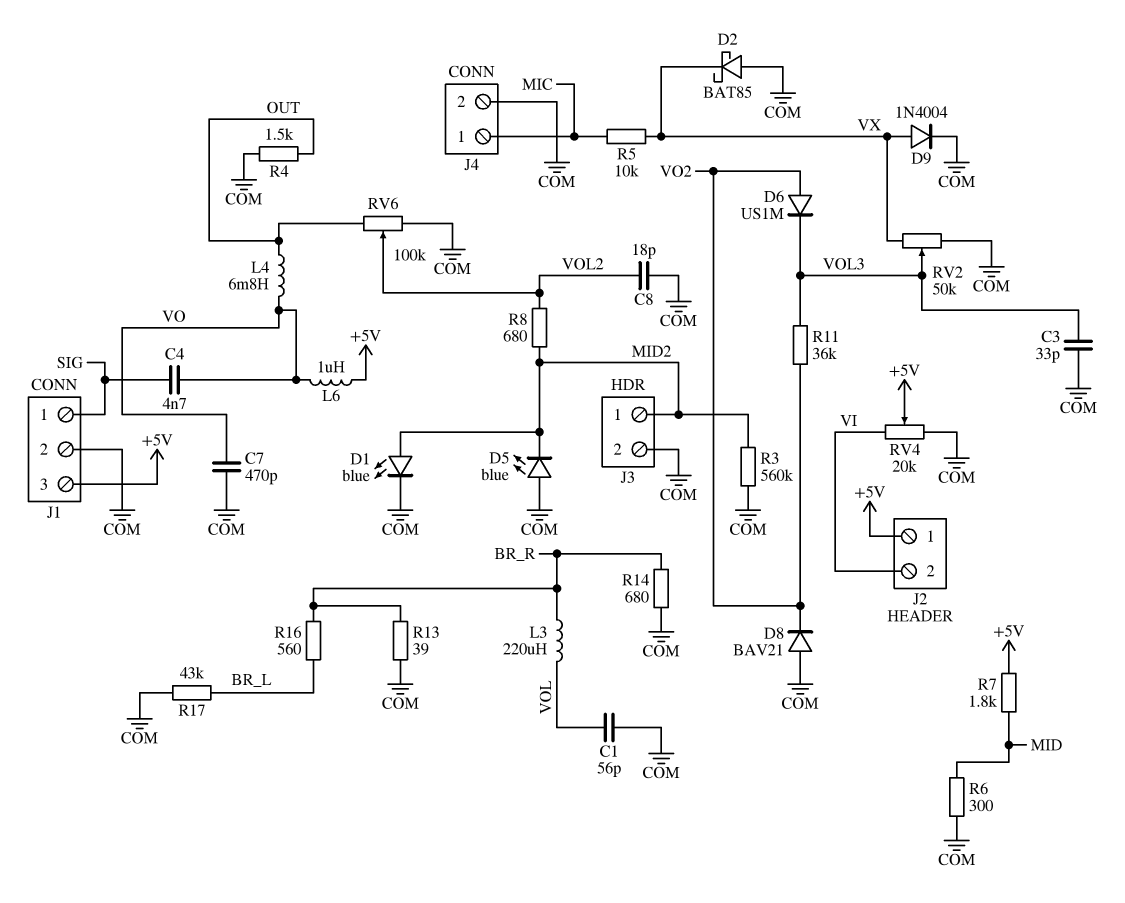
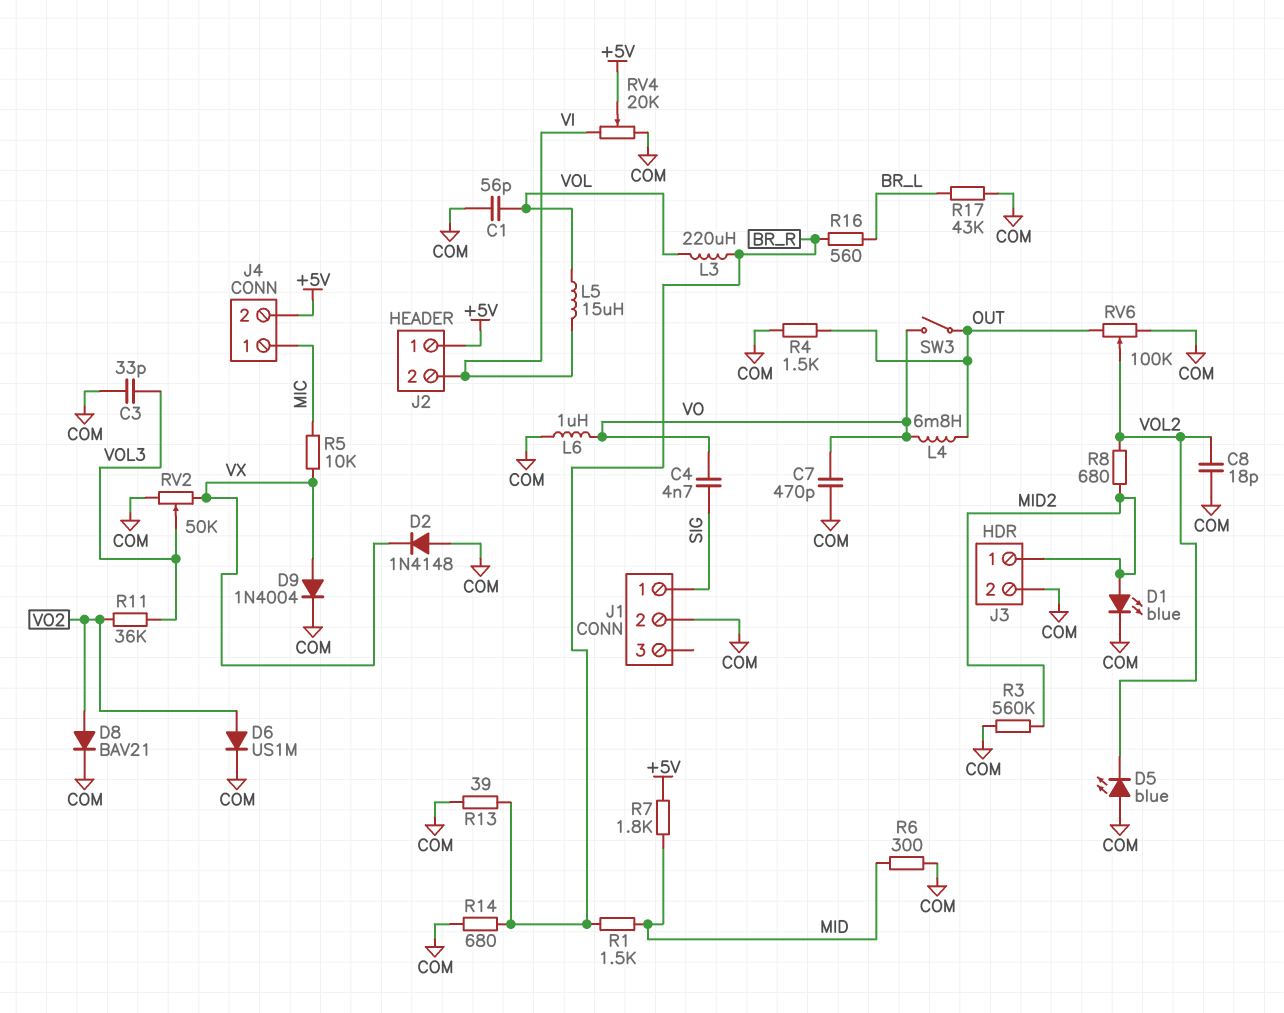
D2: schottky BAT85 (A COM, K VX) -> diode 1N4148 (A COM, K VX)
D5: LED blue (A COM, K MID2) -> LED blue (A COM, K VOL2)
D6: diode US1M (A VO2, K VOL3) -> diode US1M (A VO2, K COM)
D8: diode BAV21 (A COM, K VO2) -> diode BAV21 (A VO2, K COM)
J1 pin 3: +5V -> none
J4 pin 2: COM -> +5V
L5: none -> 15uH (VI, VOL)
L6: 1uH (+5V, VO) -> 1uH (COM, VO)
R1: none -> 1.5k (BR_R, MID)
SW3: none -> switch (OUT, VO)

